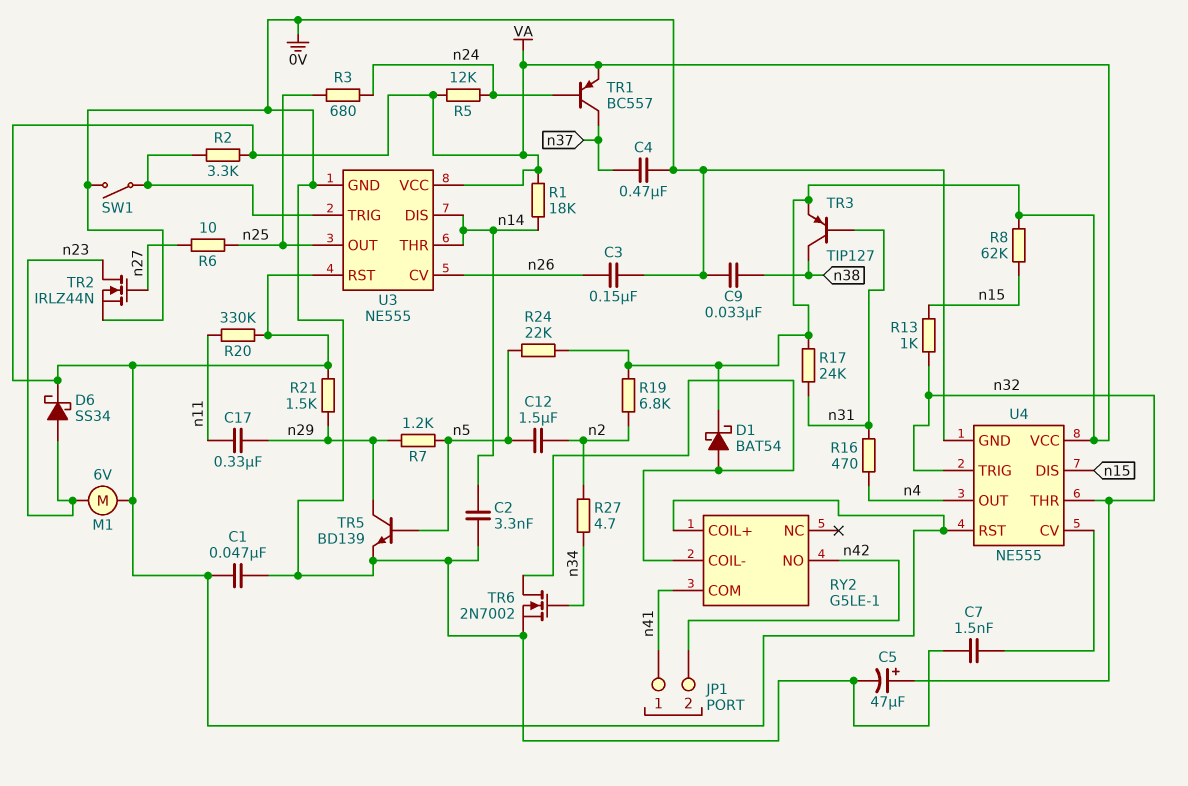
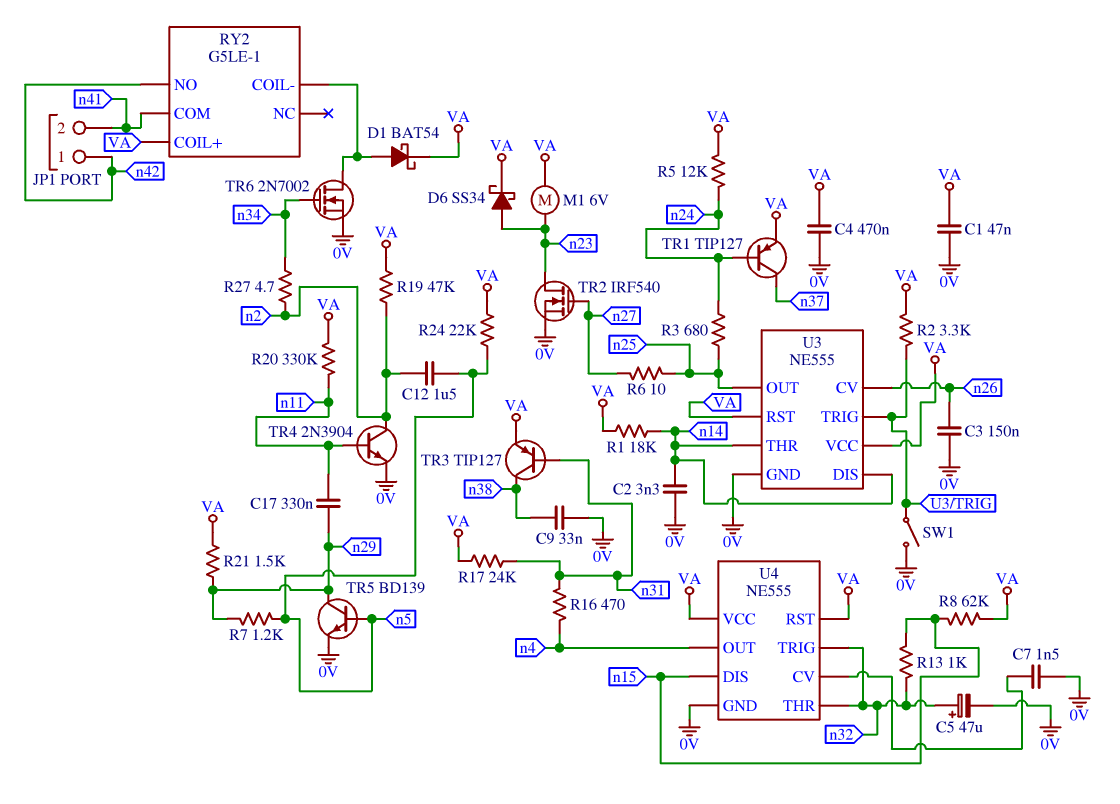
C4: 470nF (0V, n37) -> 470nF (0V, VA)
JP1 pin 1: n41 -> n42
JP1 pin 2: n42 -> n41
R19: 6.8k (VA, n2) -> 47k (VA, n2)
TR1: PNP BC557 (B n24, C n37, E VA) -> PNP TIP127 (B n24, C n37, E VA)
TR2: NMOS IRLZ44N (G n27, D n23, S 0V) -> NMOS IRF540 (G n27, D n23, S 0V)
TR4: none -> NPN 2N3904 (B n11, C n2, E 0V)

